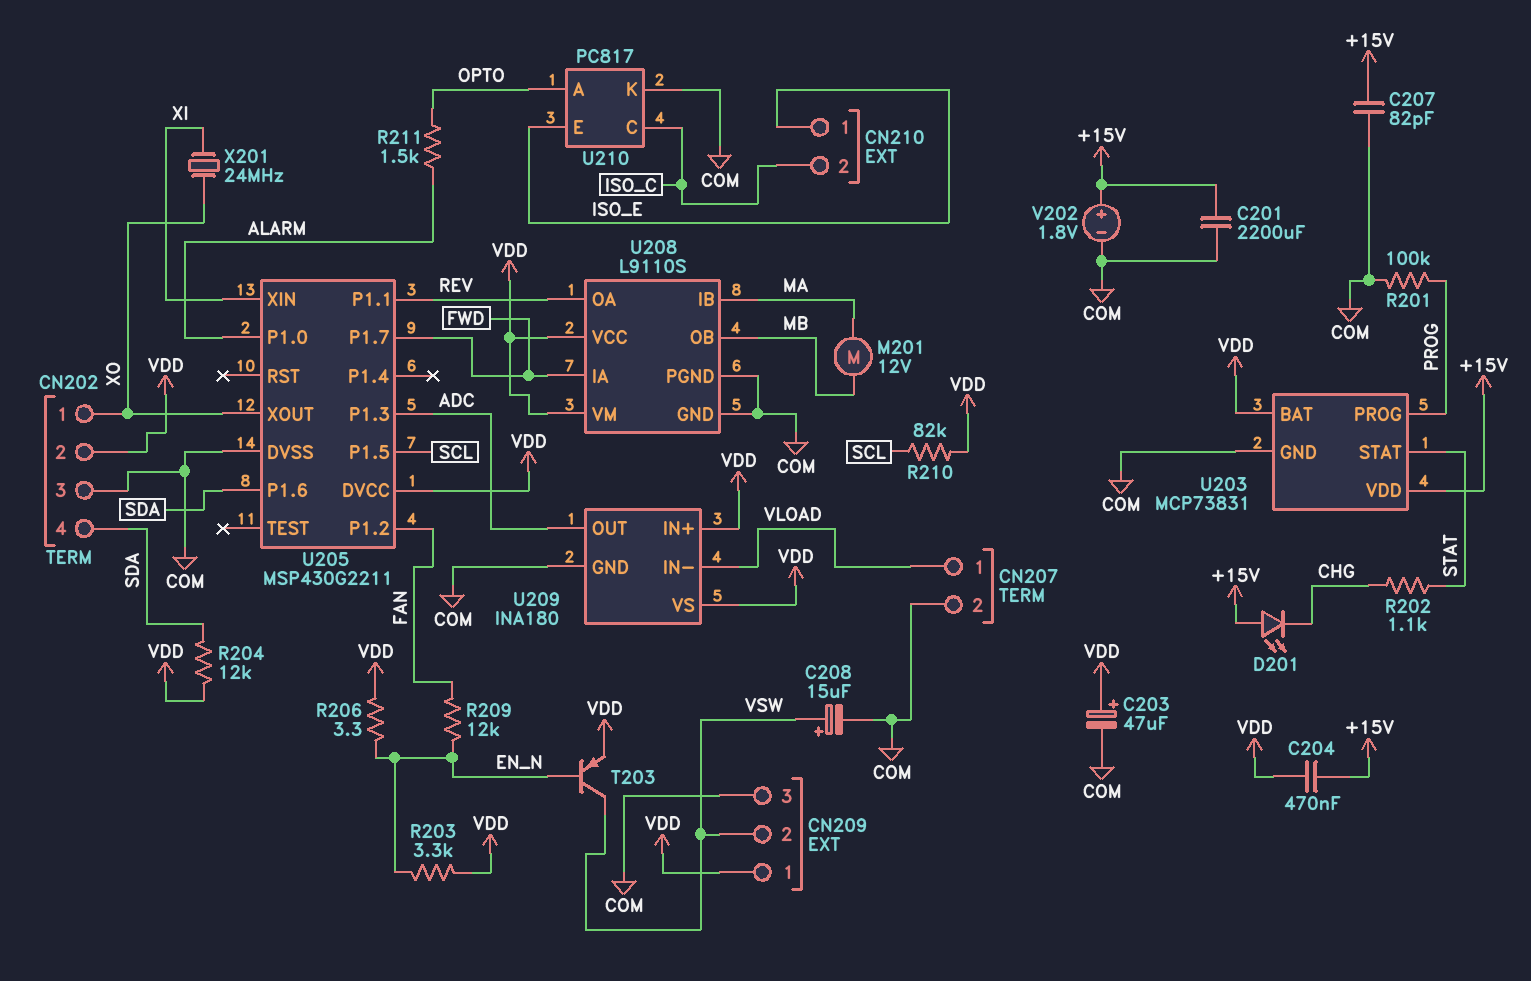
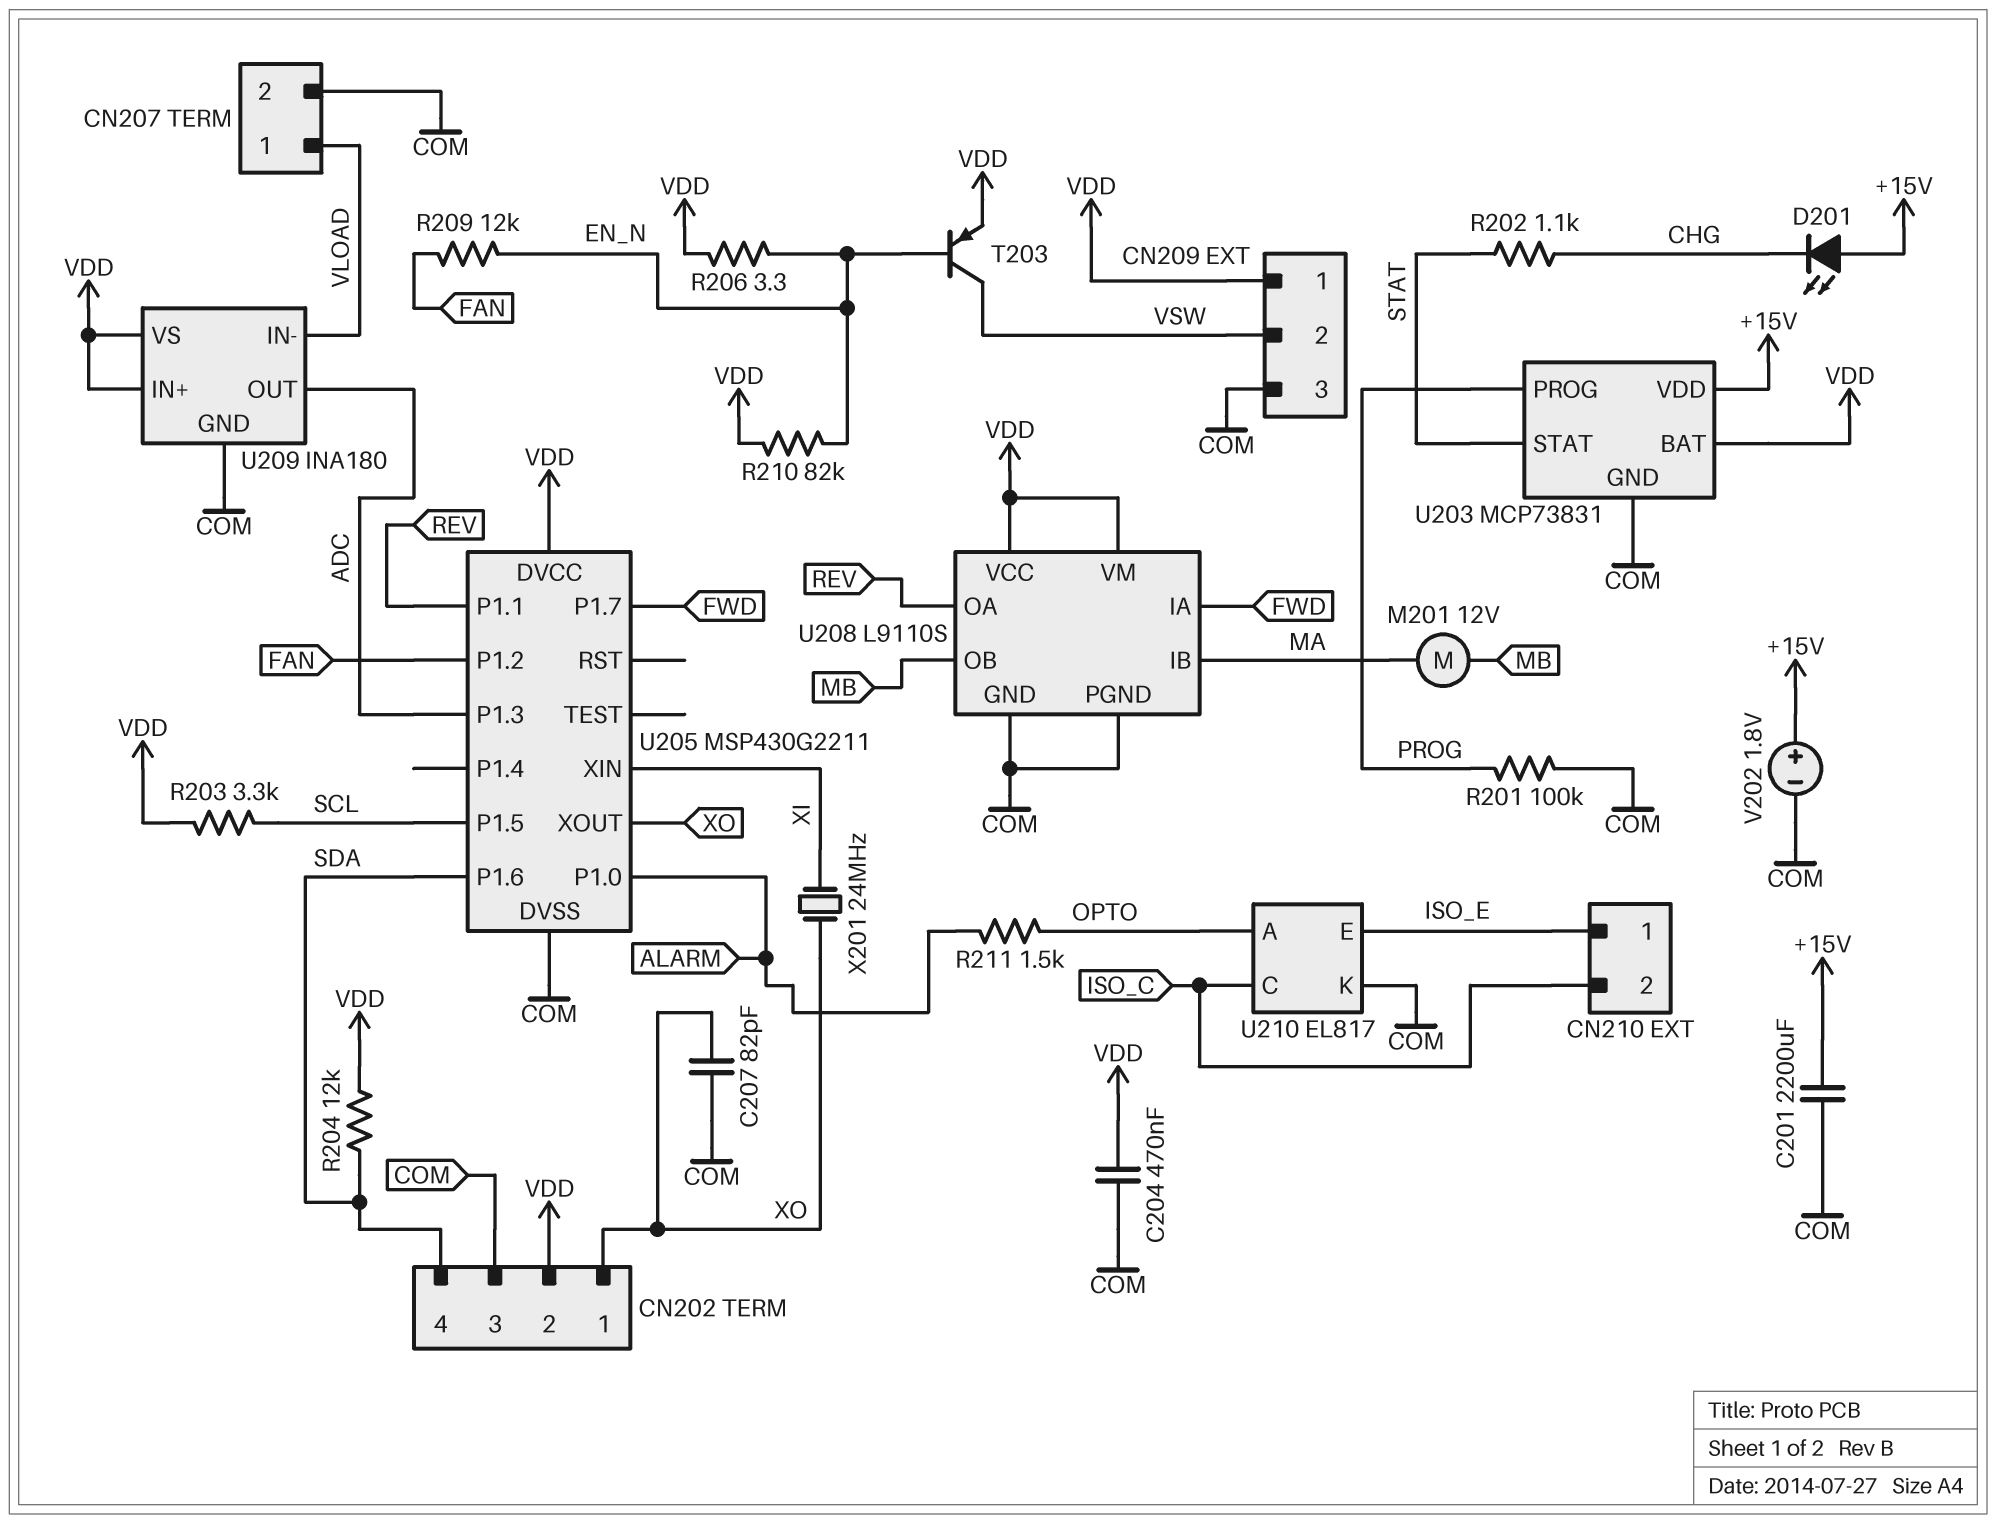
C203: 47uF (plus VDD, minus COM) -> none
C204: 470nF (+15V, VDD) -> 470nF (COM, VDD)
C207: 82pF (+15V, COM) -> 82pF (COM, XO)
C208: 15uF (plus VSW, minus COM) -> none
R203: 3.3k (EN_N, VDD) -> 3.3k (SCL, VDD)
R210: 82k (SCL, VDD) -> 82k (EN_N, VDD)
U210: PC817 -> EL817

